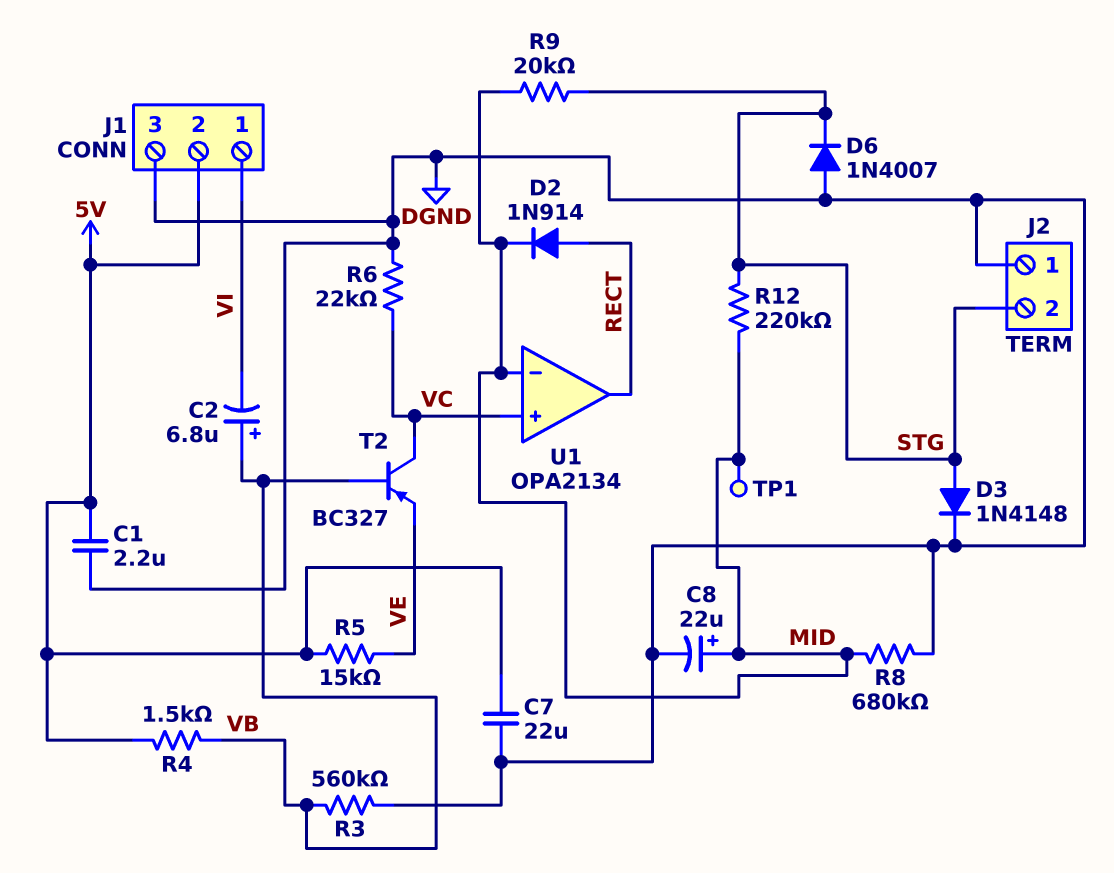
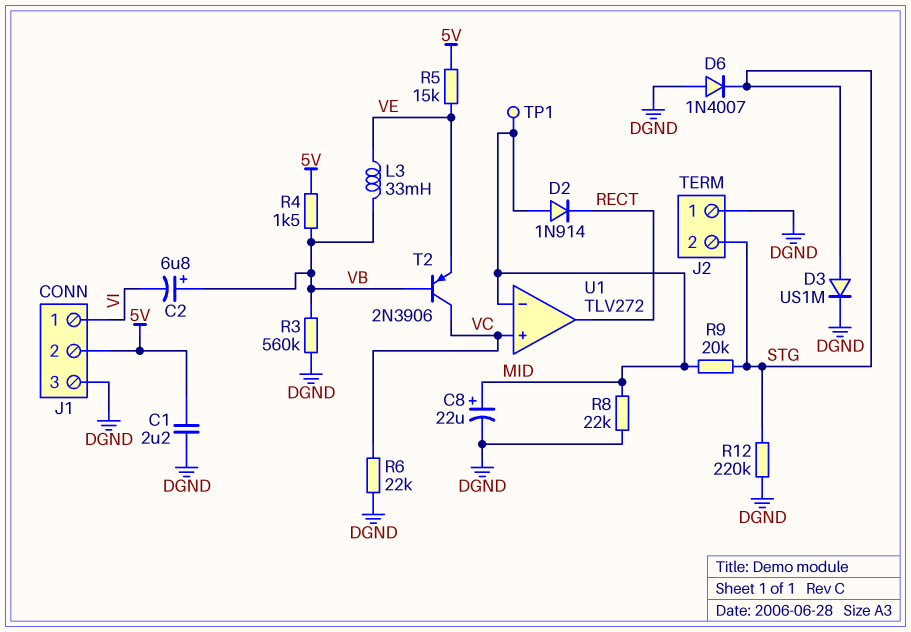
C7: 22uF (5V, DGND) -> none
D2: diode 1N914 (A RECT, K MID) -> diode 1N914 (A MID, K RECT)
D3: diode 1N4148 (A STG, K DGND) -> diode US1M (A STG, K DGND)
L3: none -> 33mH (VB, VE)
R8: 680k (DGND, MID) -> 22k (DGND, MID)
R12: 220k (MID, STG) -> 220k (DGND, STG)
T2: PNP BC327 (B VB, C VC, E VE) -> PNP 2N3906 (B VB, C VC, E VE)
U1: OPA2134 -> TLV272

